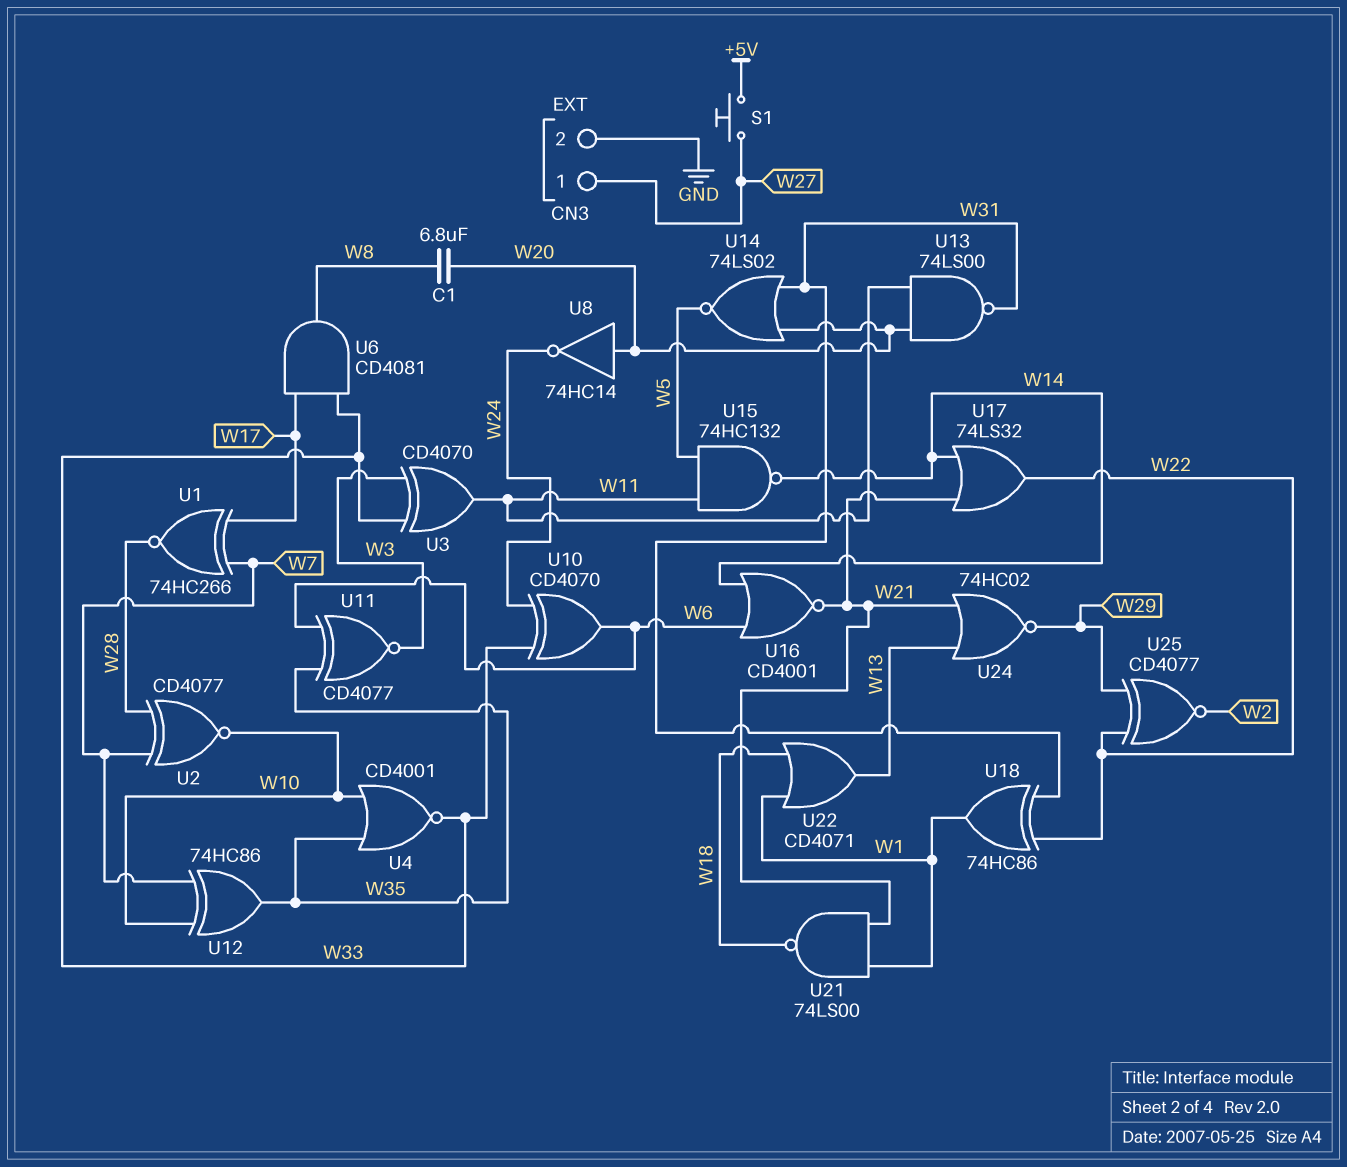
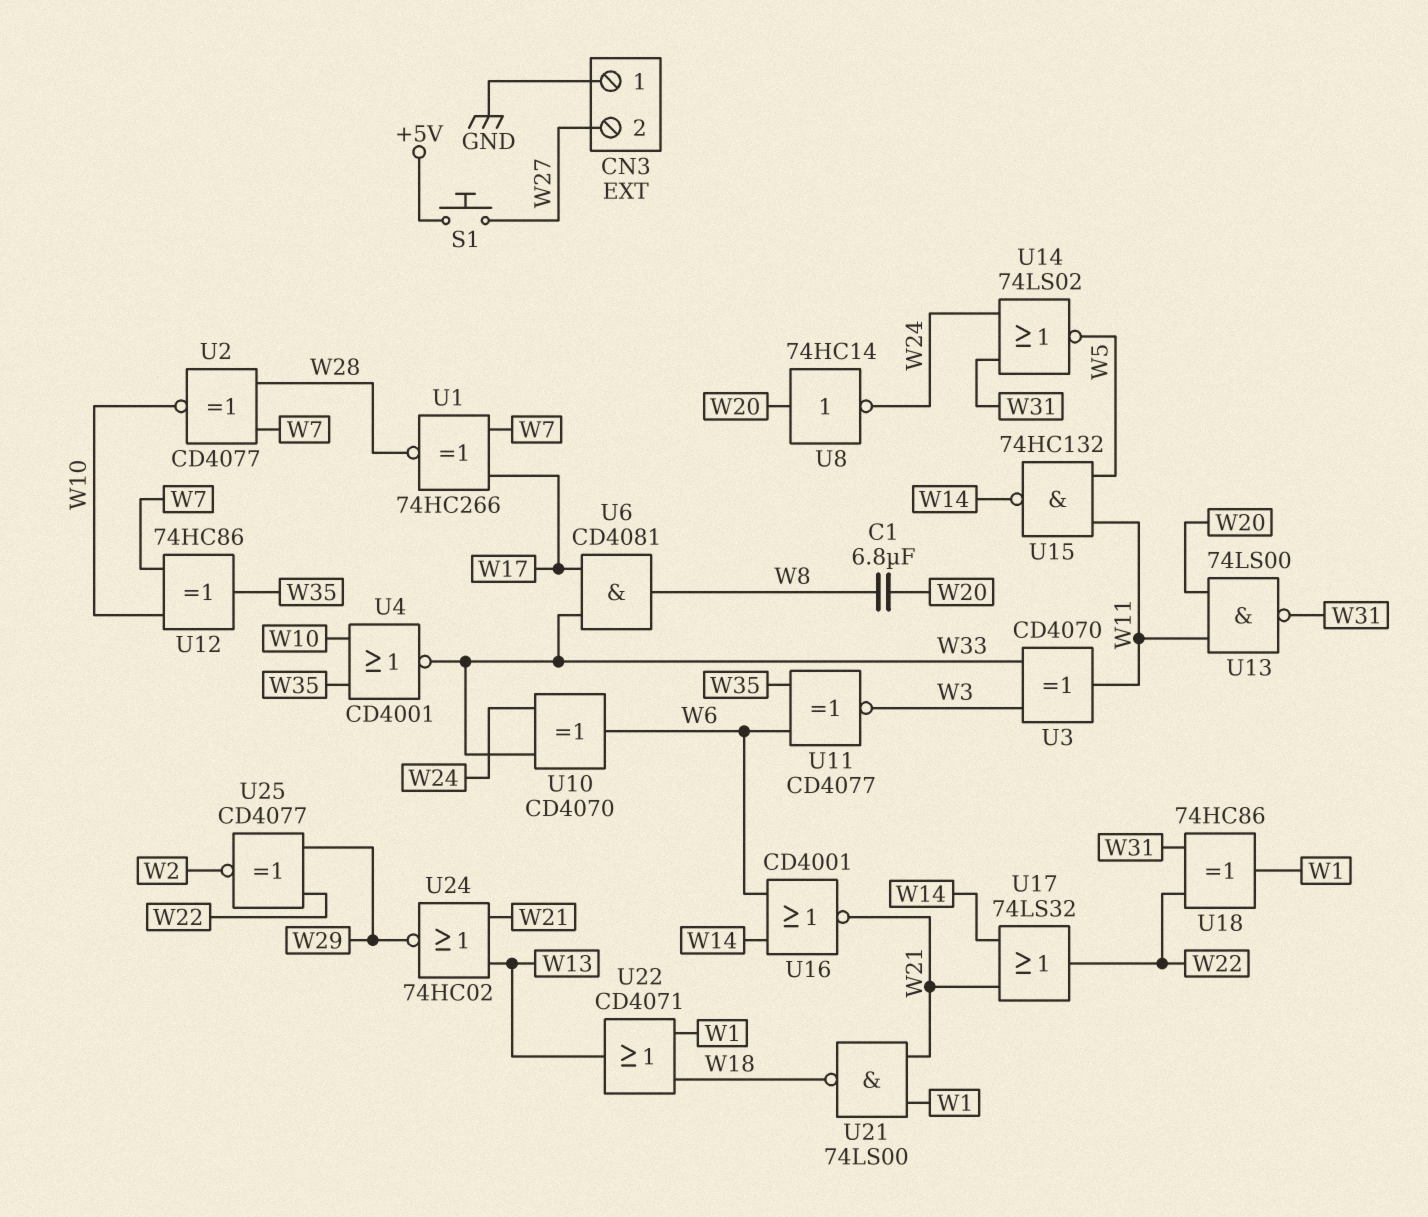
CN3 pin 1: W27 -> GND
CN3 pin 2: GND -> W27
U14: NOR 74LS02 (in W20, in W31, out W5) -> NOR 74LS02 (in W24, in W31, out W5)

